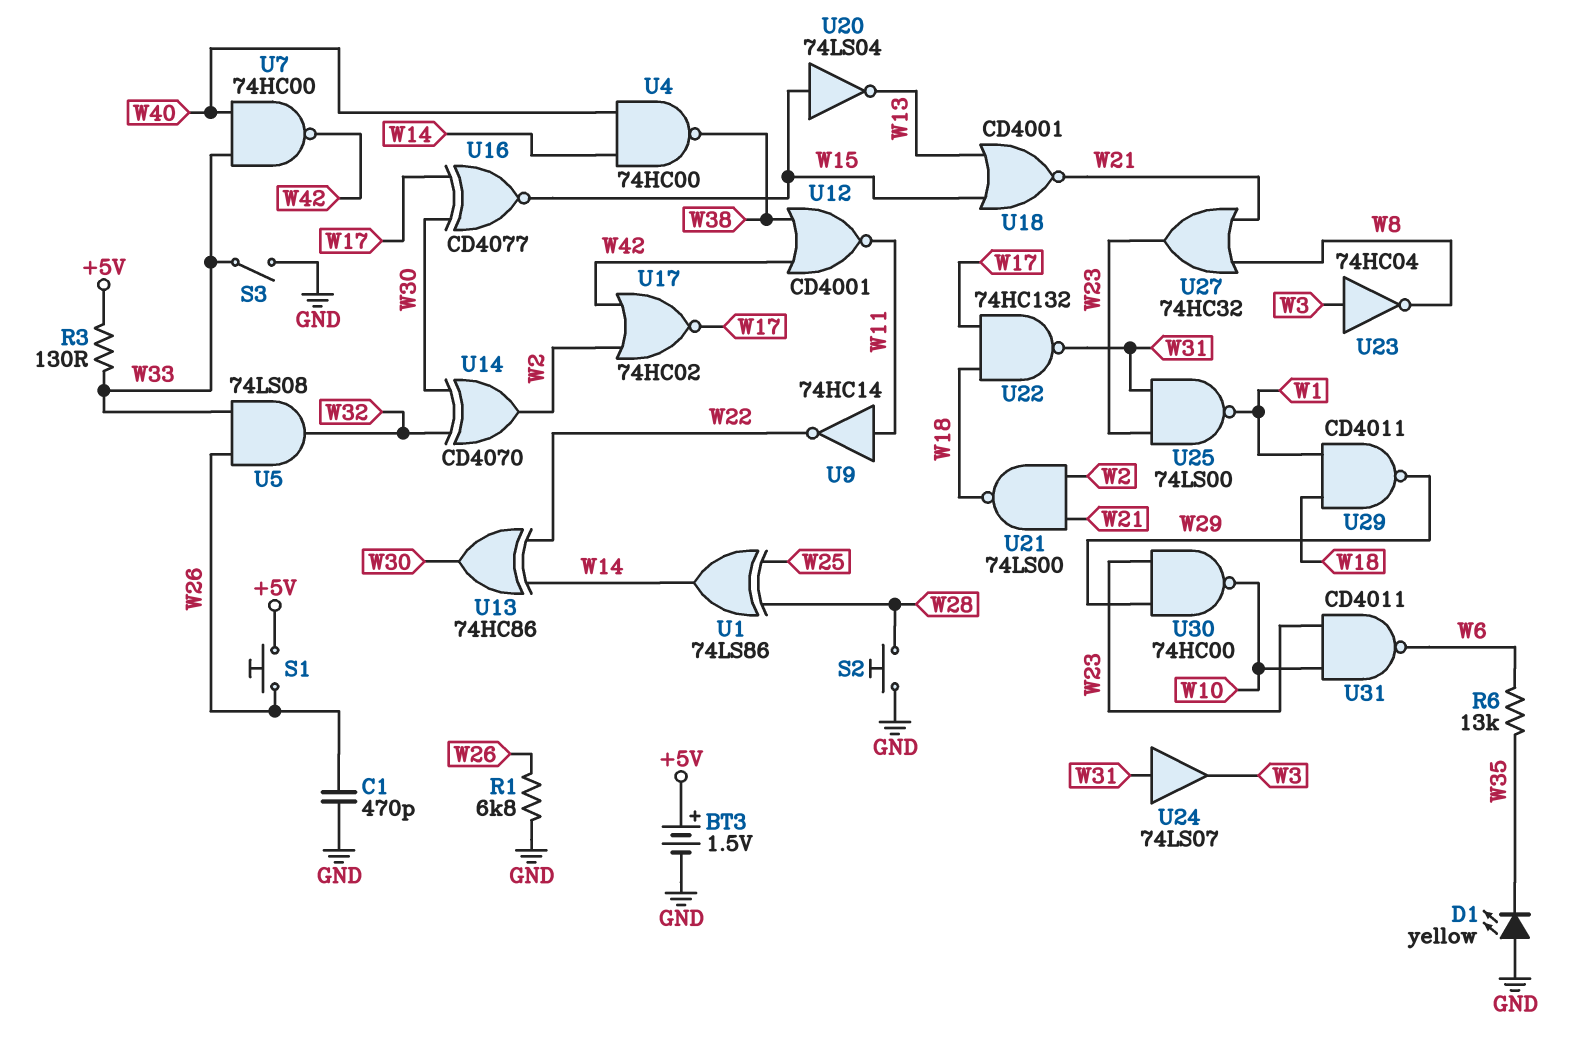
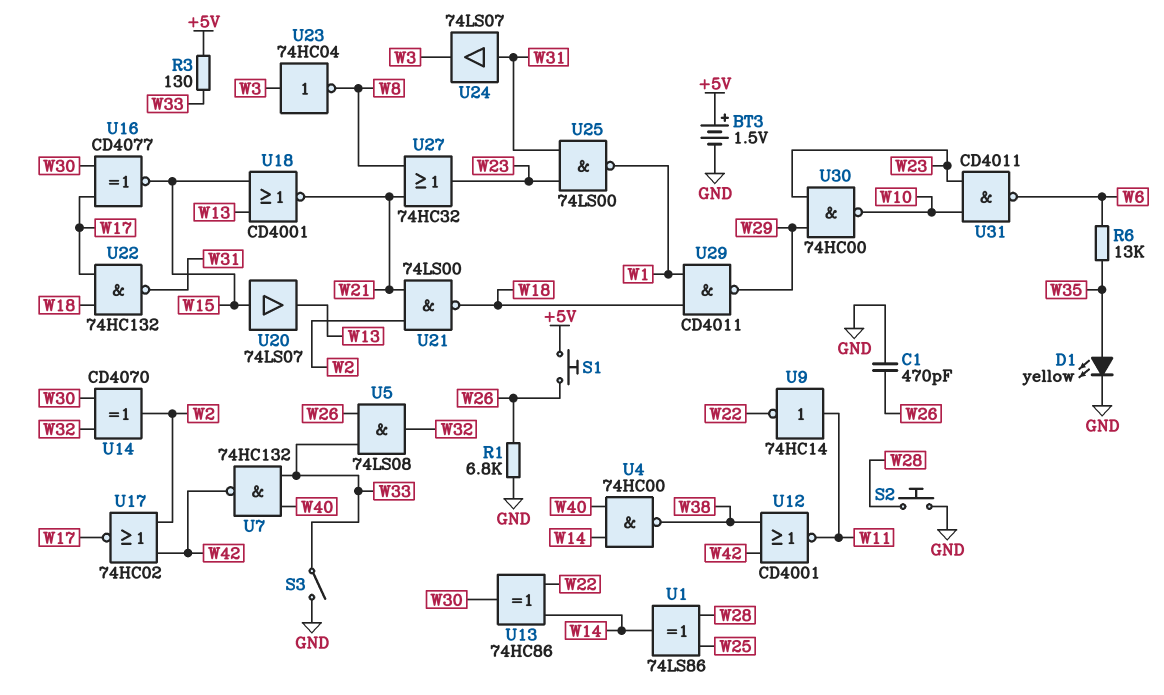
D1: LED yellow (A GND, K W35) -> LED yellow (A W35, K GND)
U7: NAND 74HC00 (in W33, in W40, out W42) -> NAND 74HC132 (in W33, in W40, out W42)
U20: NOT 74LS04 (in W15, out W13) -> buffer 74LS07 (in W15, out W13)

